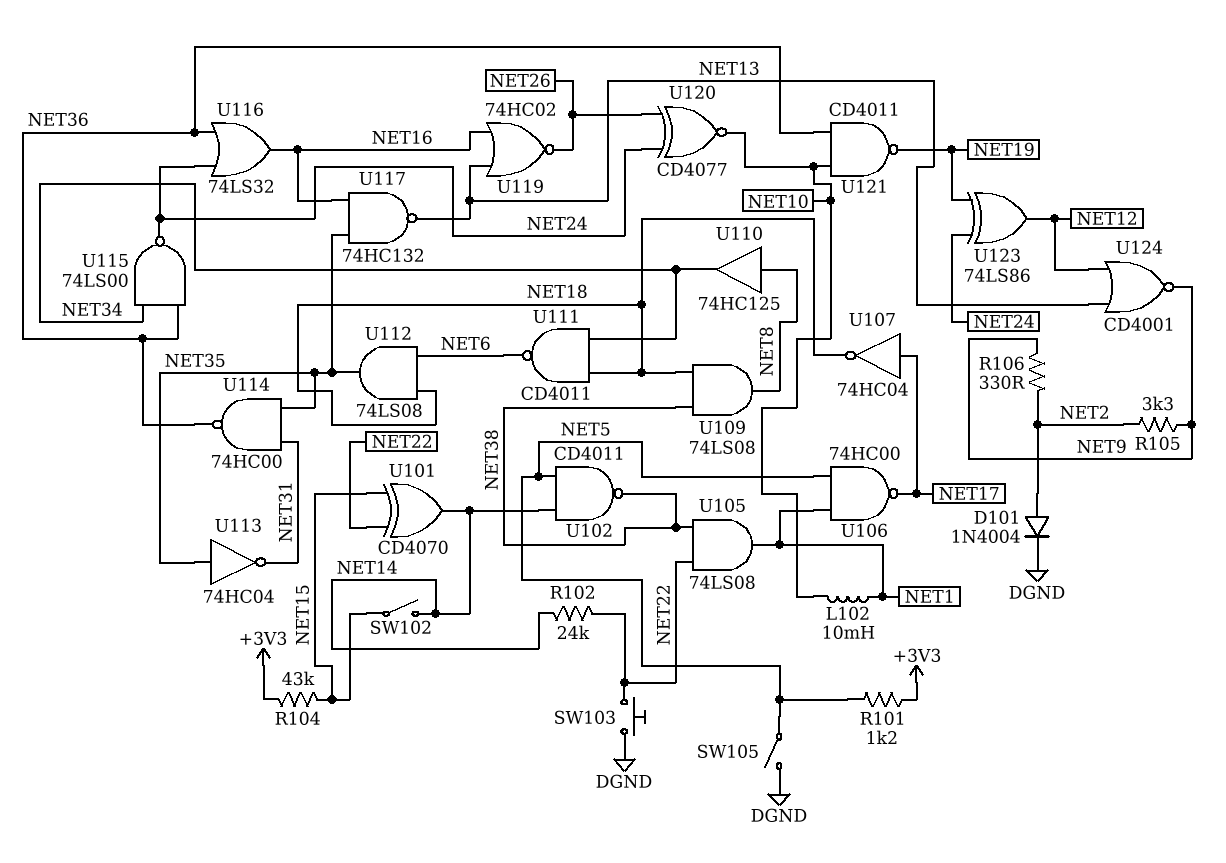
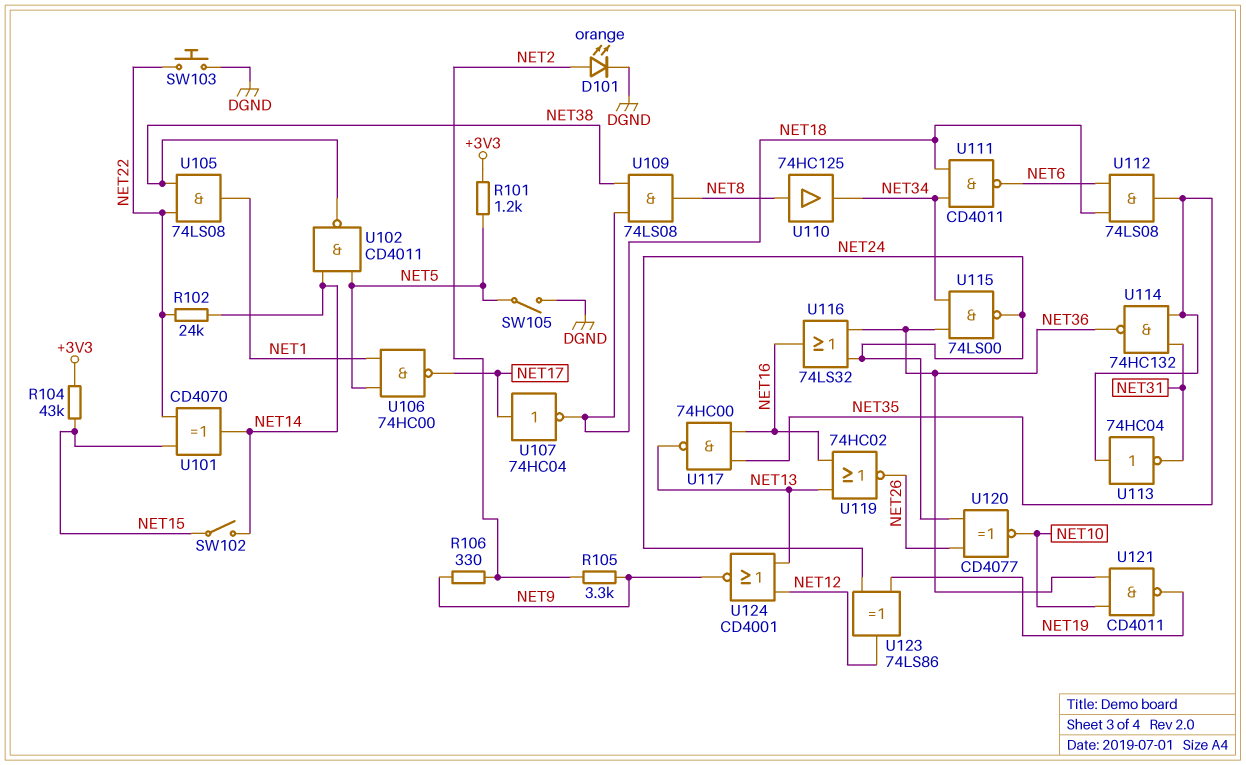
D101: diode 1N4004 (A NET2, K DGND) -> LED orange (A NET2, K DGND)
L102: 10mH (NET1, NET10) -> none
U114: NAND 74HC00 (in NET31, in NET35, out NET36) -> NAND 74HC132 (in NET31, in NET35, out NET36)
U117: NAND 74HC132 (in NET16, in NET35, out NET13) -> NAND 74HC00 (in NET16, in NET35, out NET13)

